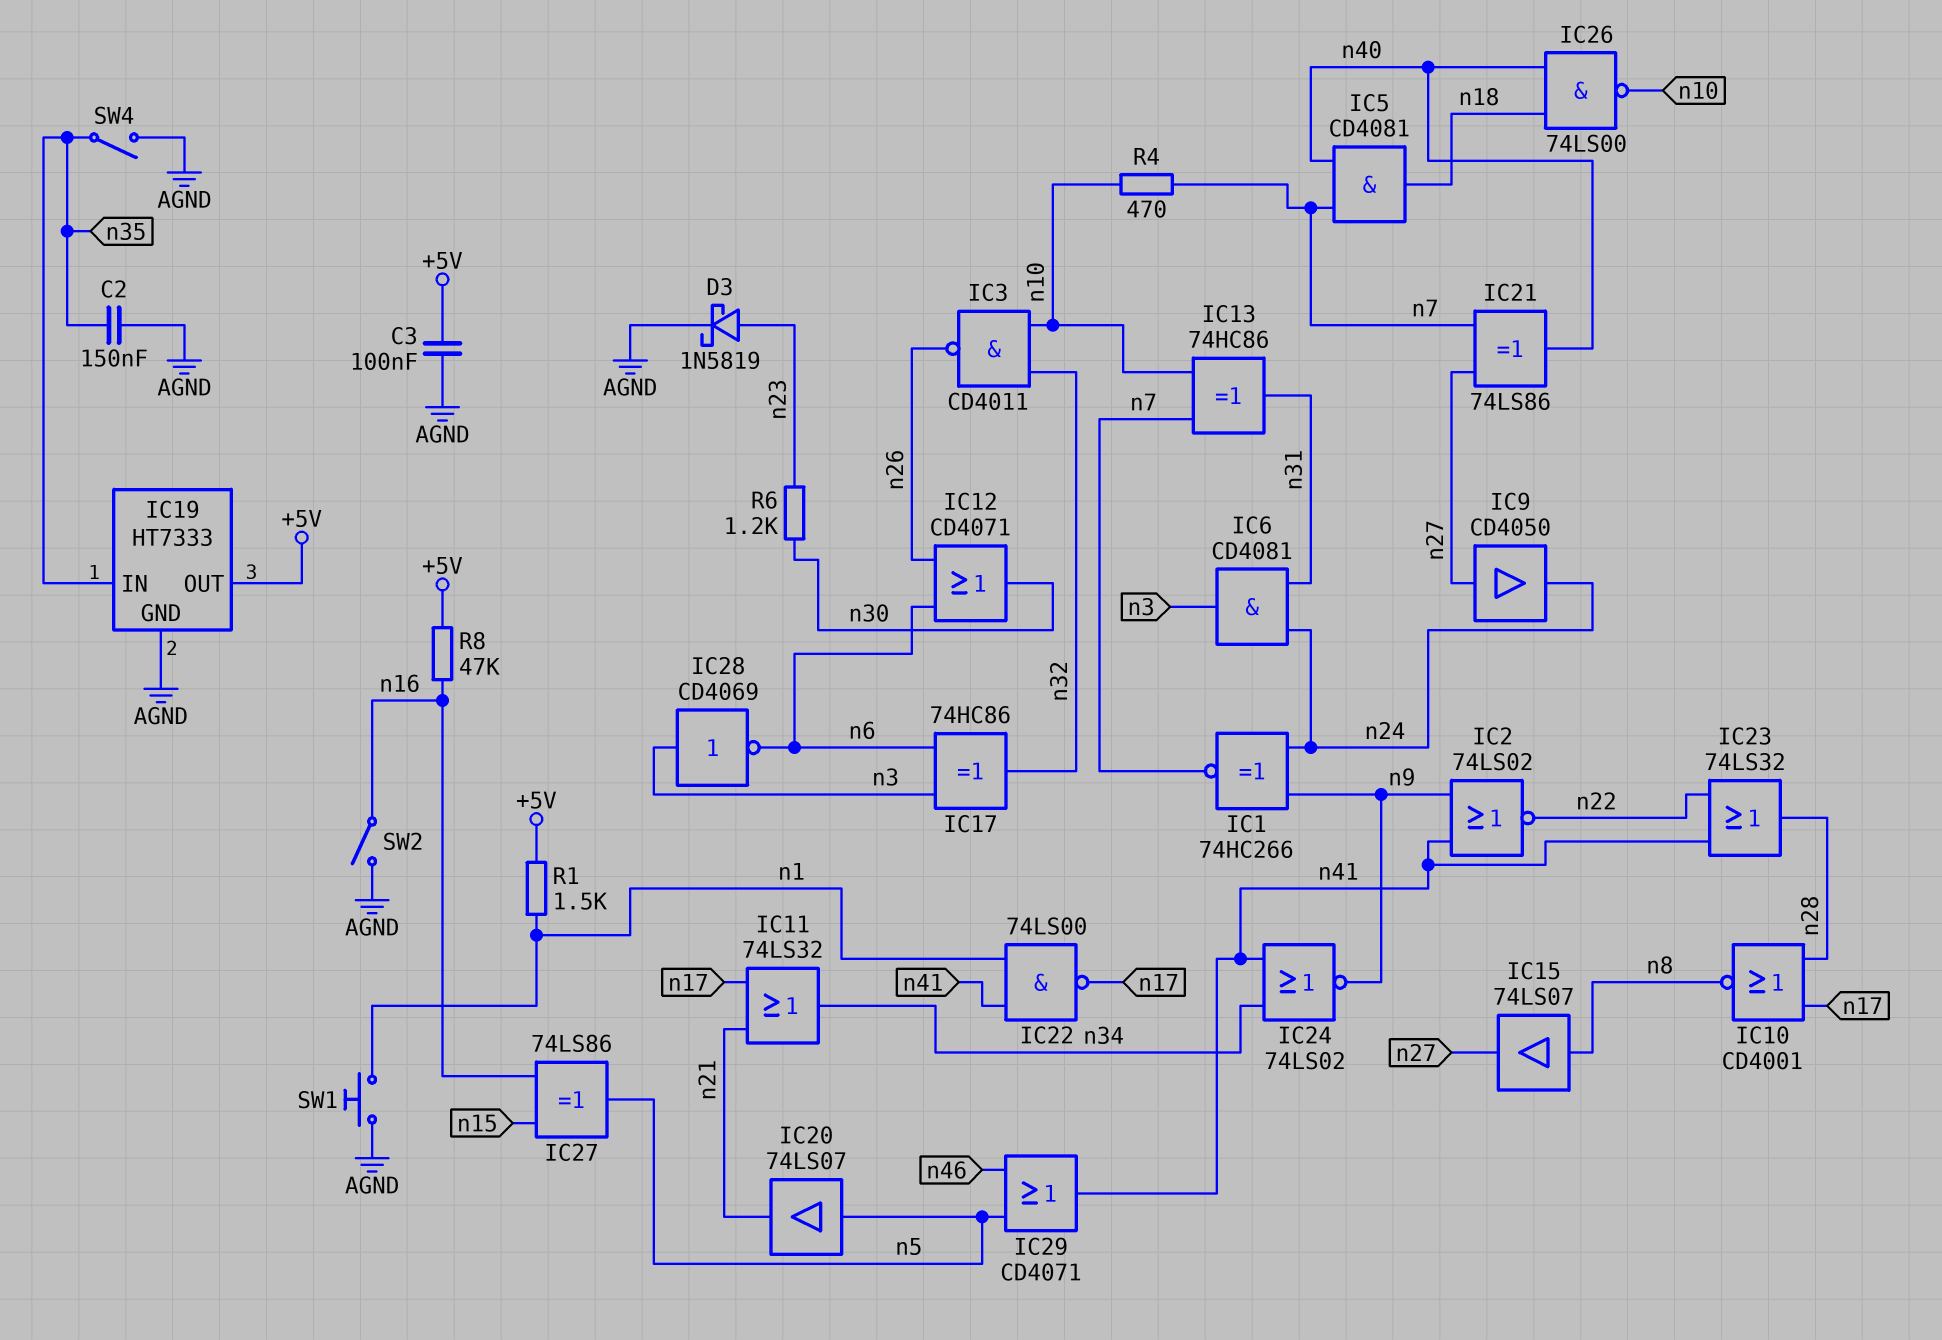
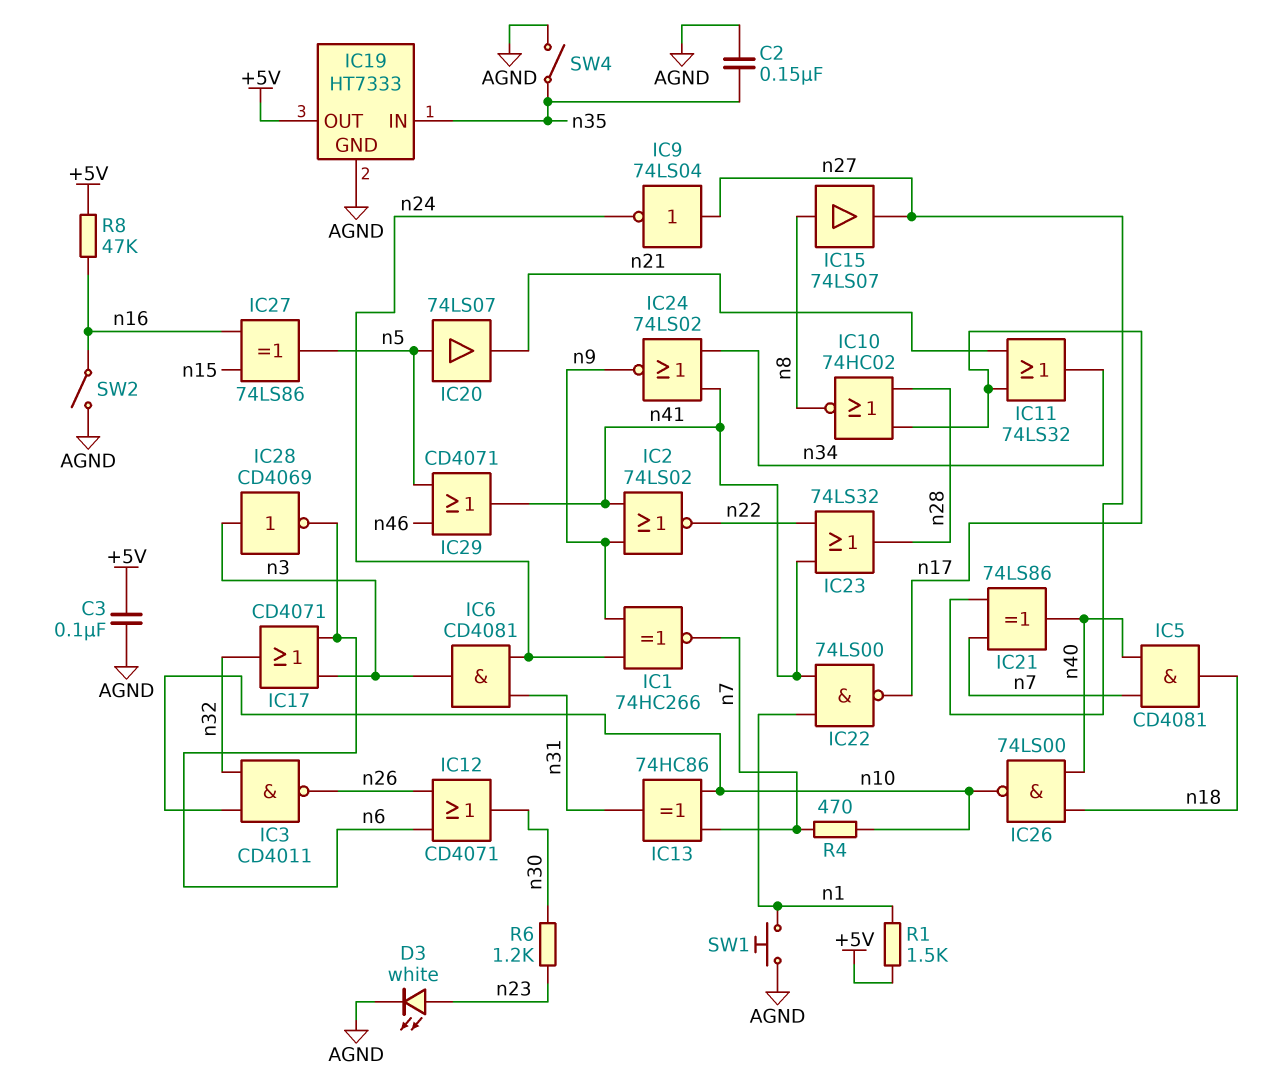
D3: schottky 1N5819 (A n23, K AGND) -> LED white (A n23, K AGND)
IC9: buffer CD4050 (in n27, out n24) -> NOT 74LS04 (in n27, out n24)
IC10: NOR CD4001 (in n17, in n28, out n8) -> NOR 74HC02 (in n17, in n28, out n8)
IC17: XOR 74HC86 (in n3, in n6, out n32) -> OR CD4071 (in n3, in n6, out n32)

